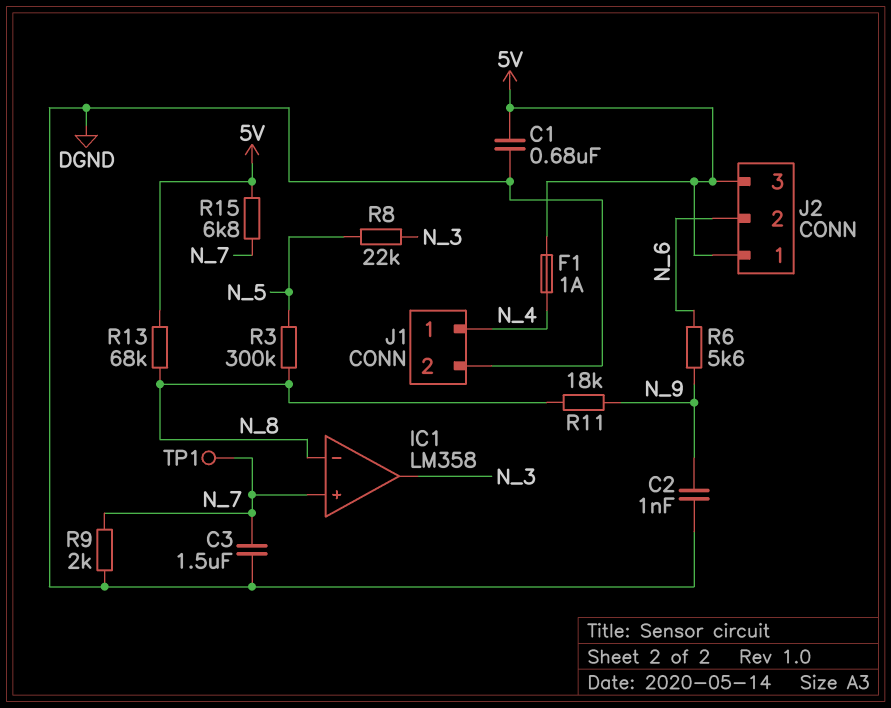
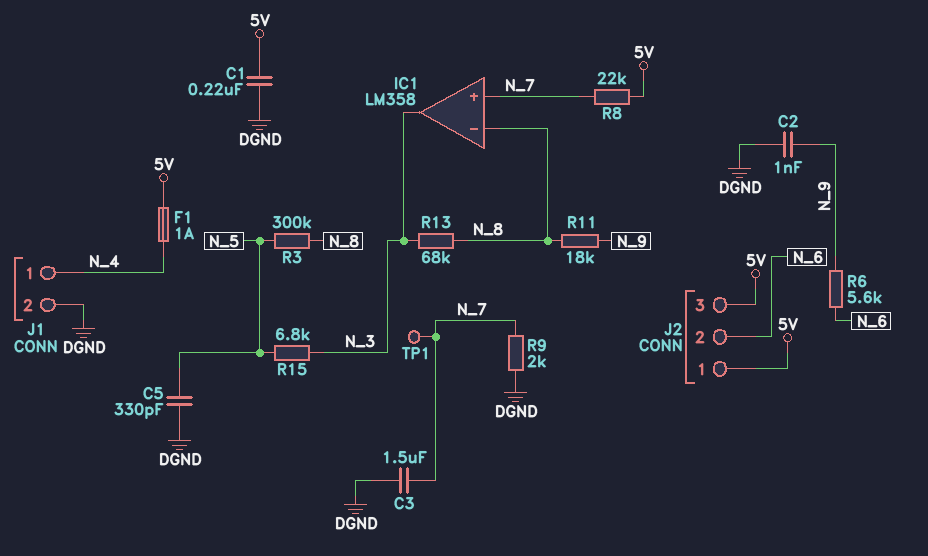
C1: 680nF (5V, DGND) -> 220nF (5V, DGND)
C5: none -> 330pF (DGND, N_5)
R8: 22k (N_3, N_5) -> 22k (5V, N_7)
R13: 68k (5V, N_8) -> 68k (N_3, N_8)
R15: 6.8k (5V, N_7) -> 6.8k (N_3, N_5)

